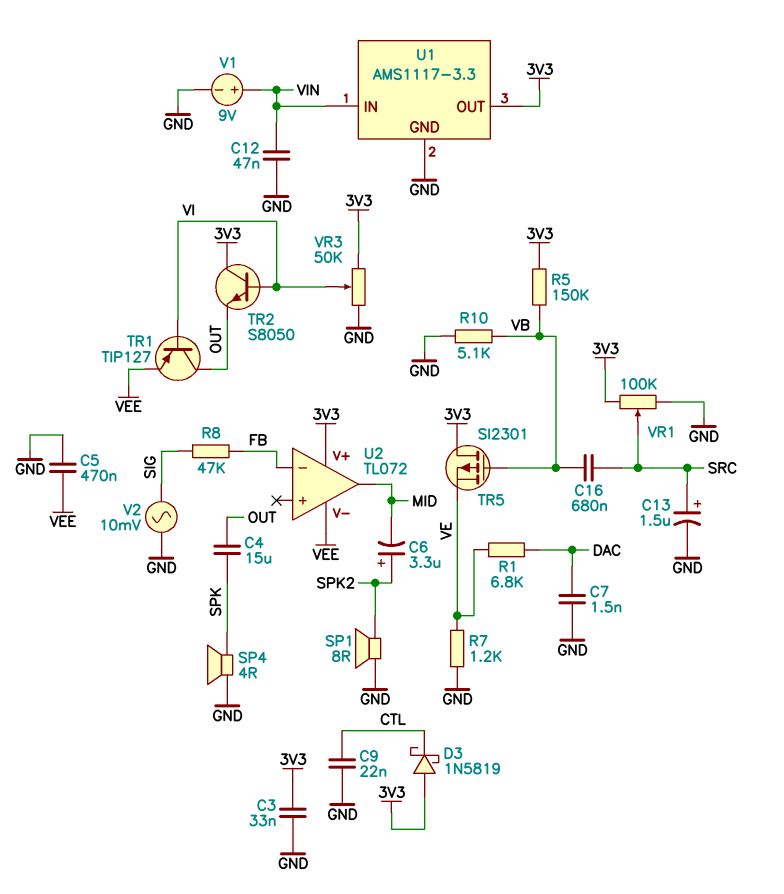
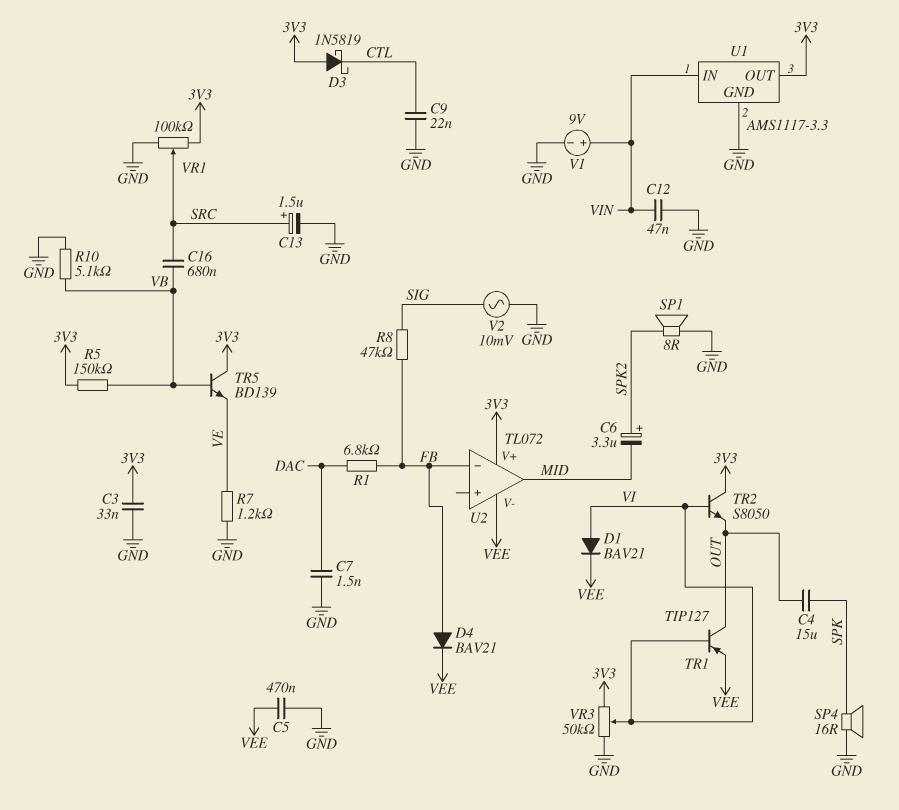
D1: none -> diode BAV21 (A VI, K VEE)
D4: none -> diode BAV21 (A FB, K VEE)
R1: 6.8k (DAC, VE) -> 6.8k (DAC, FB)
SP4: speaker 4R (GND, SPK) -> speaker 16R (GND, SPK)
TR5: PMOS SI2301 (G VB, D 3V3, S VE) -> NPN BD139 (B VB, C 3V3, E VE)

